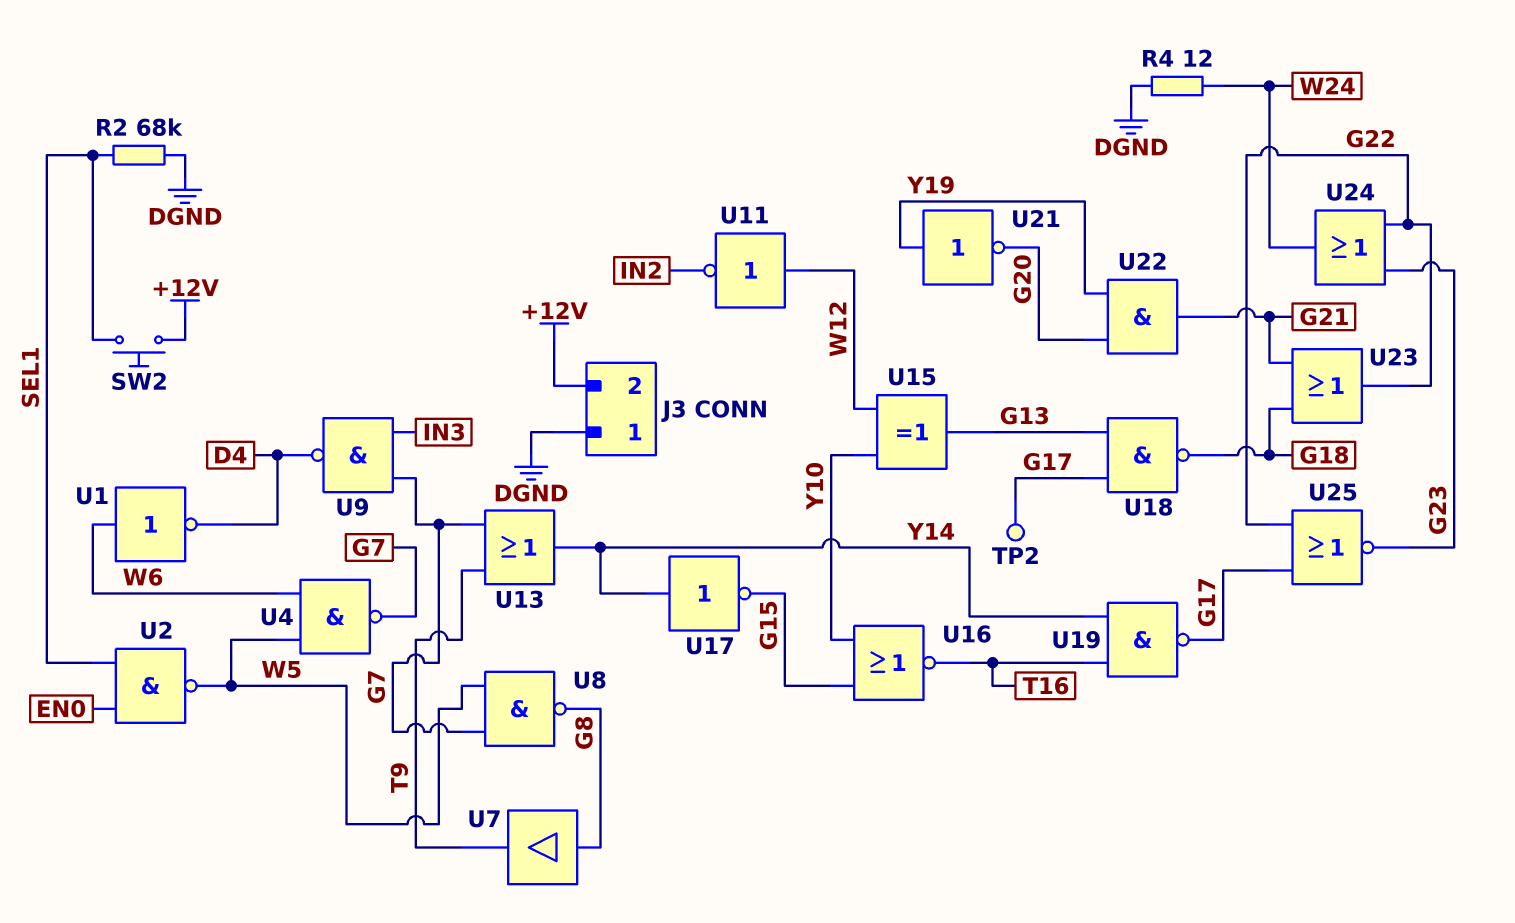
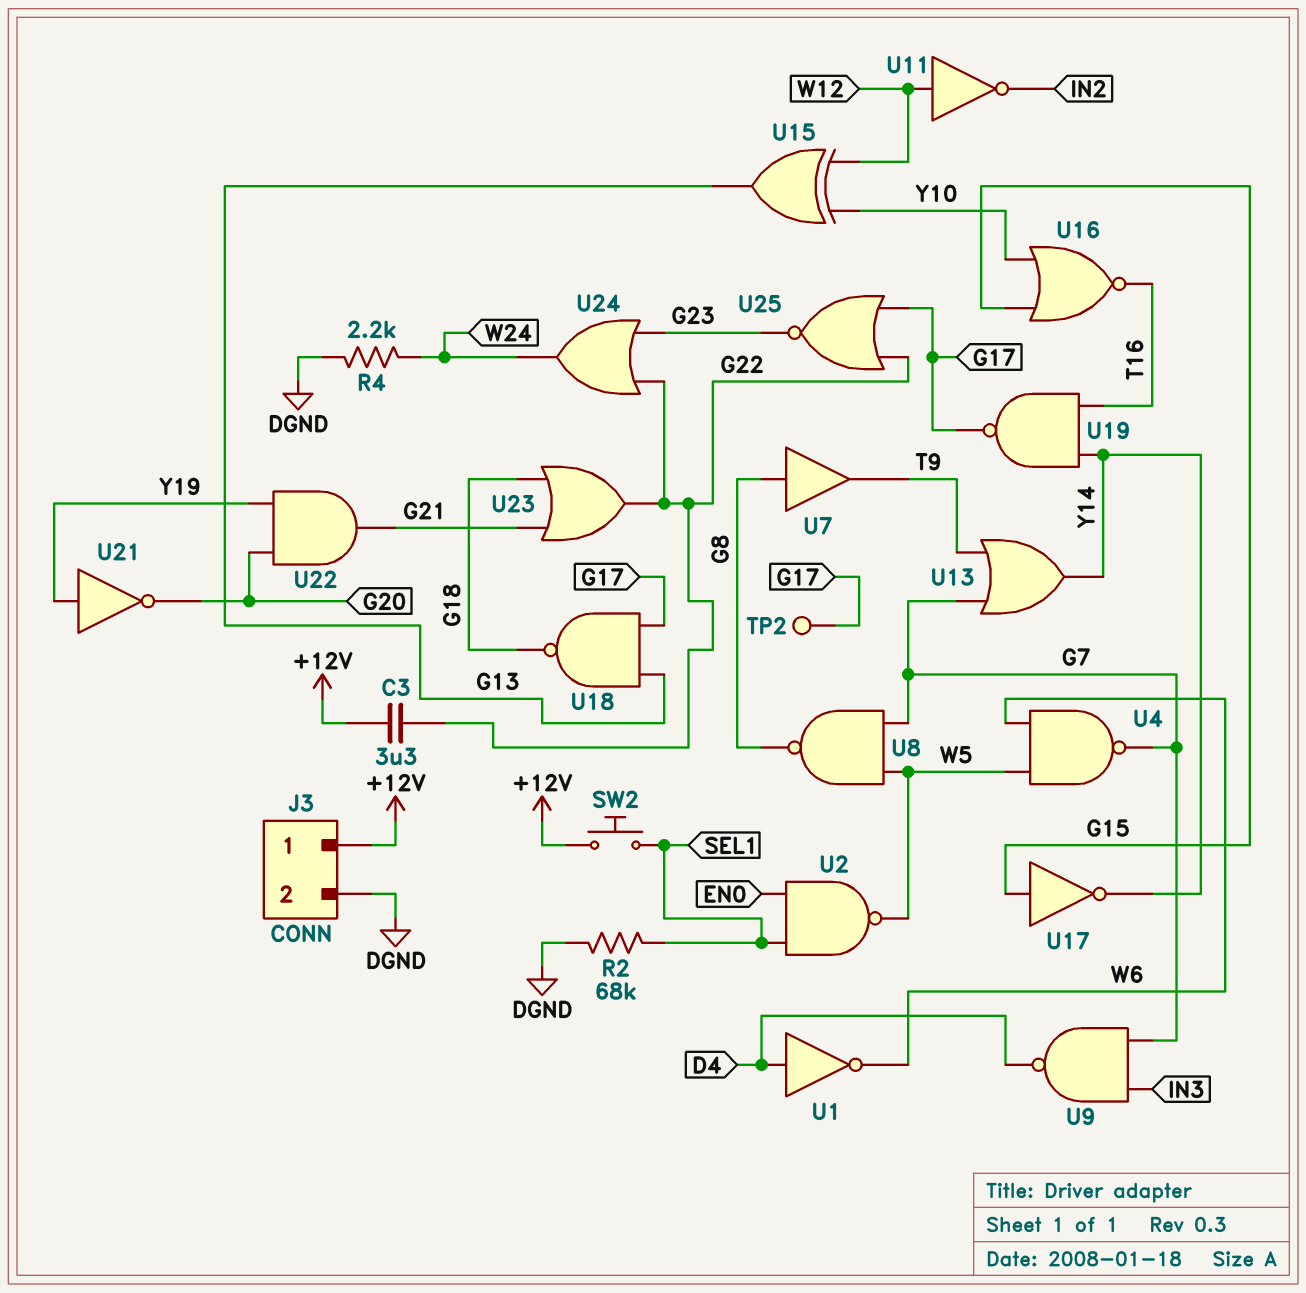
C3: none -> 3.3uF (+12V, G22)
J3 pin 1: DGND -> +12V
J3 pin 2: +12V -> DGND
R4: 12 (DGND, W24) -> 2.2k (DGND, W24)
U1: NOT (in W6, out D4) -> NOT (in D4, out W6)
U17: NOT (in Y14, out G15) -> NOT (in G15, out Y14)

